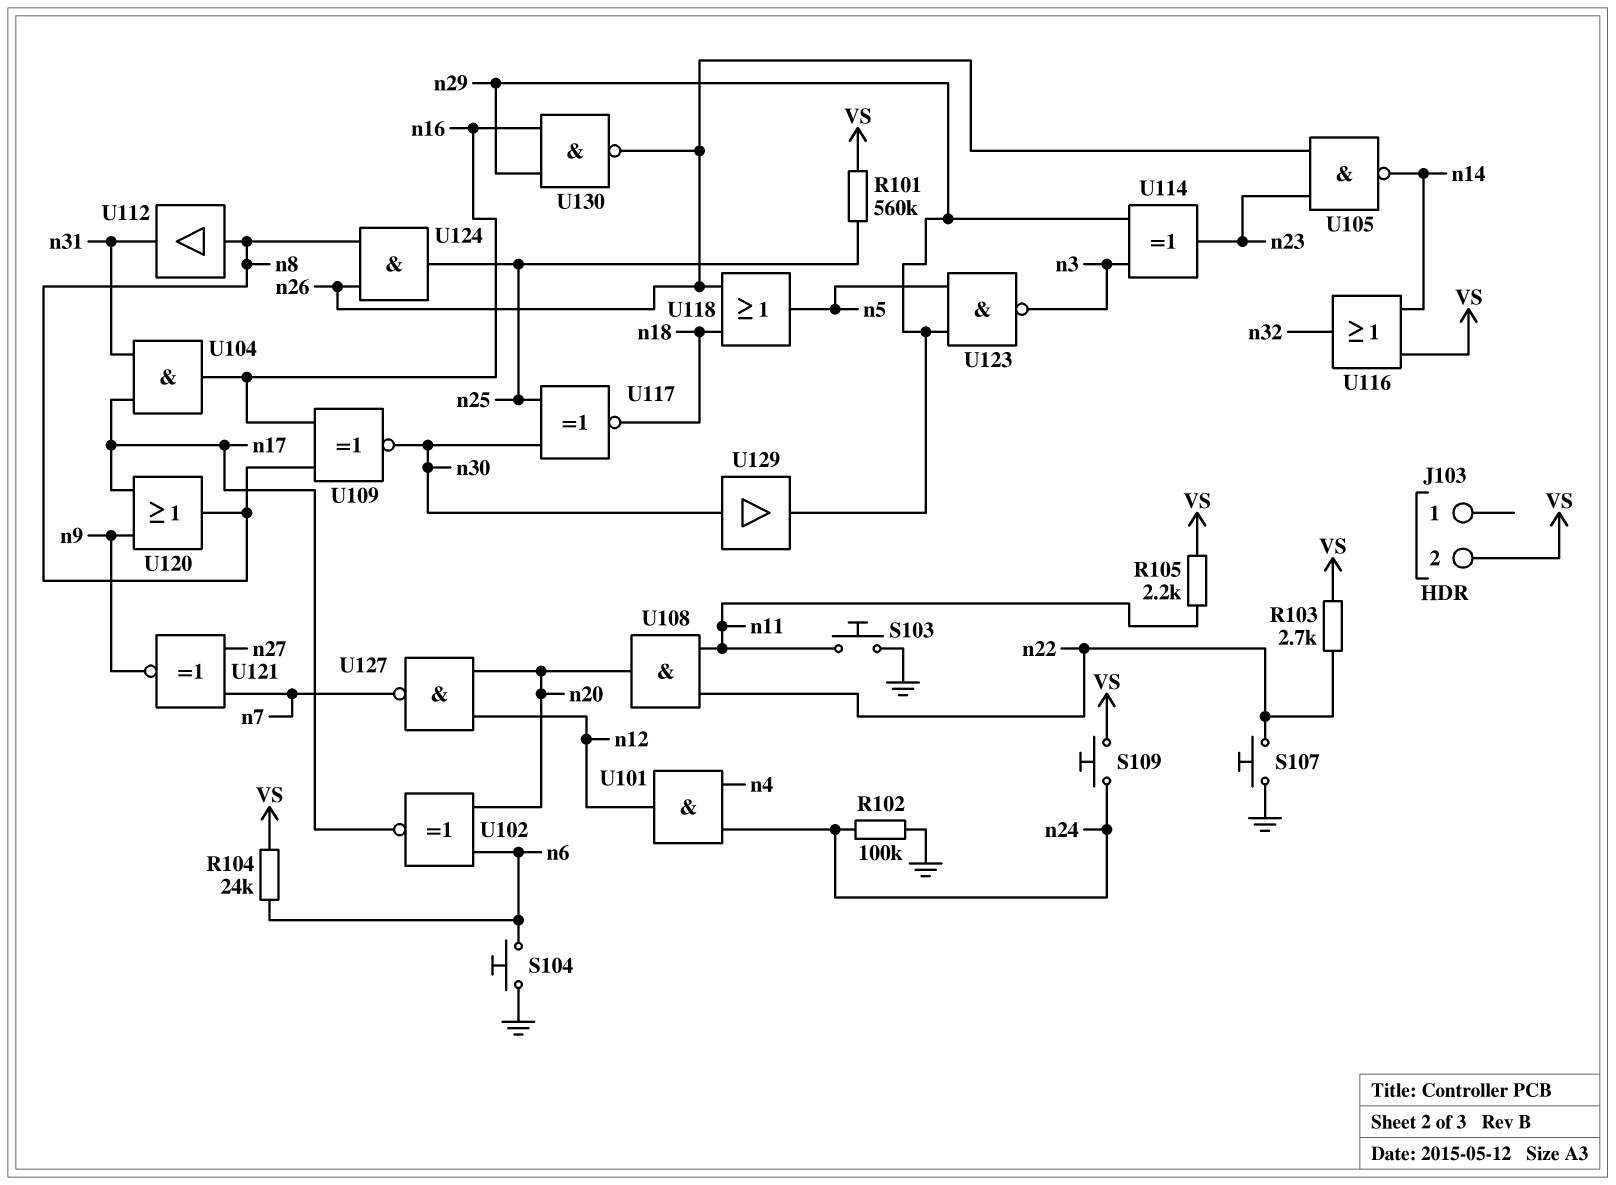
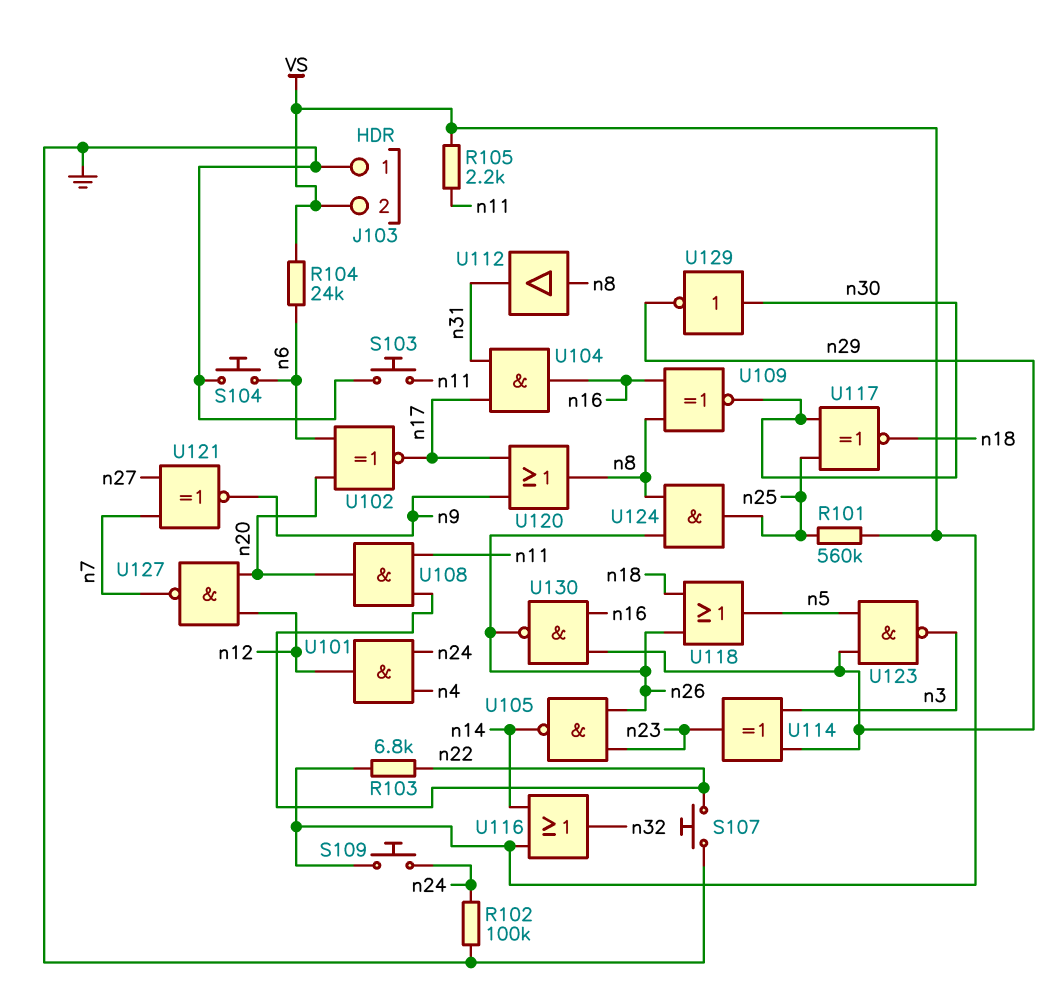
J103 pin 1: none -> GND
R103: 2.7k (VS, n22) -> 6.8k (VS, n22)
U129: buffer (in n30, out n29) -> NOT (in n30, out n29)

